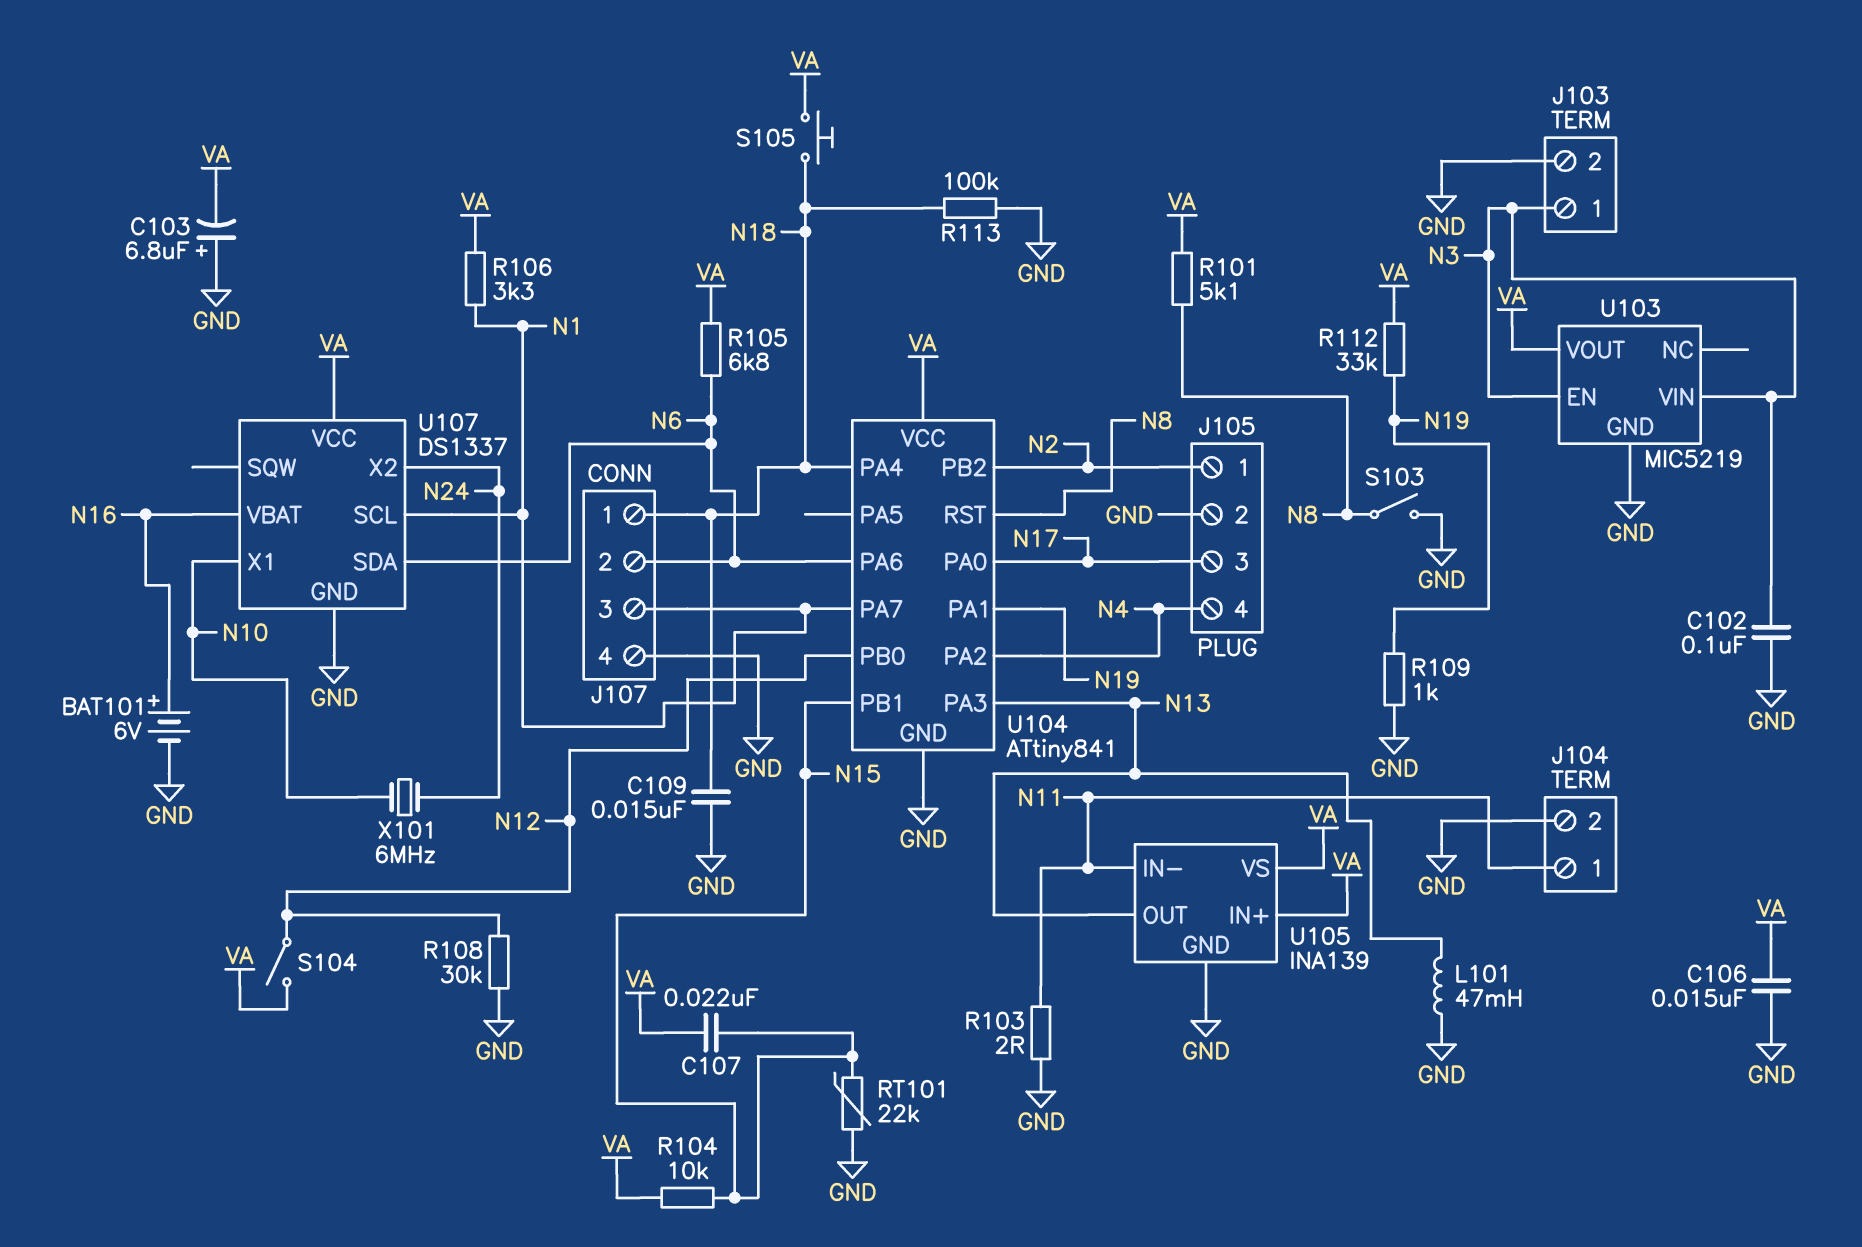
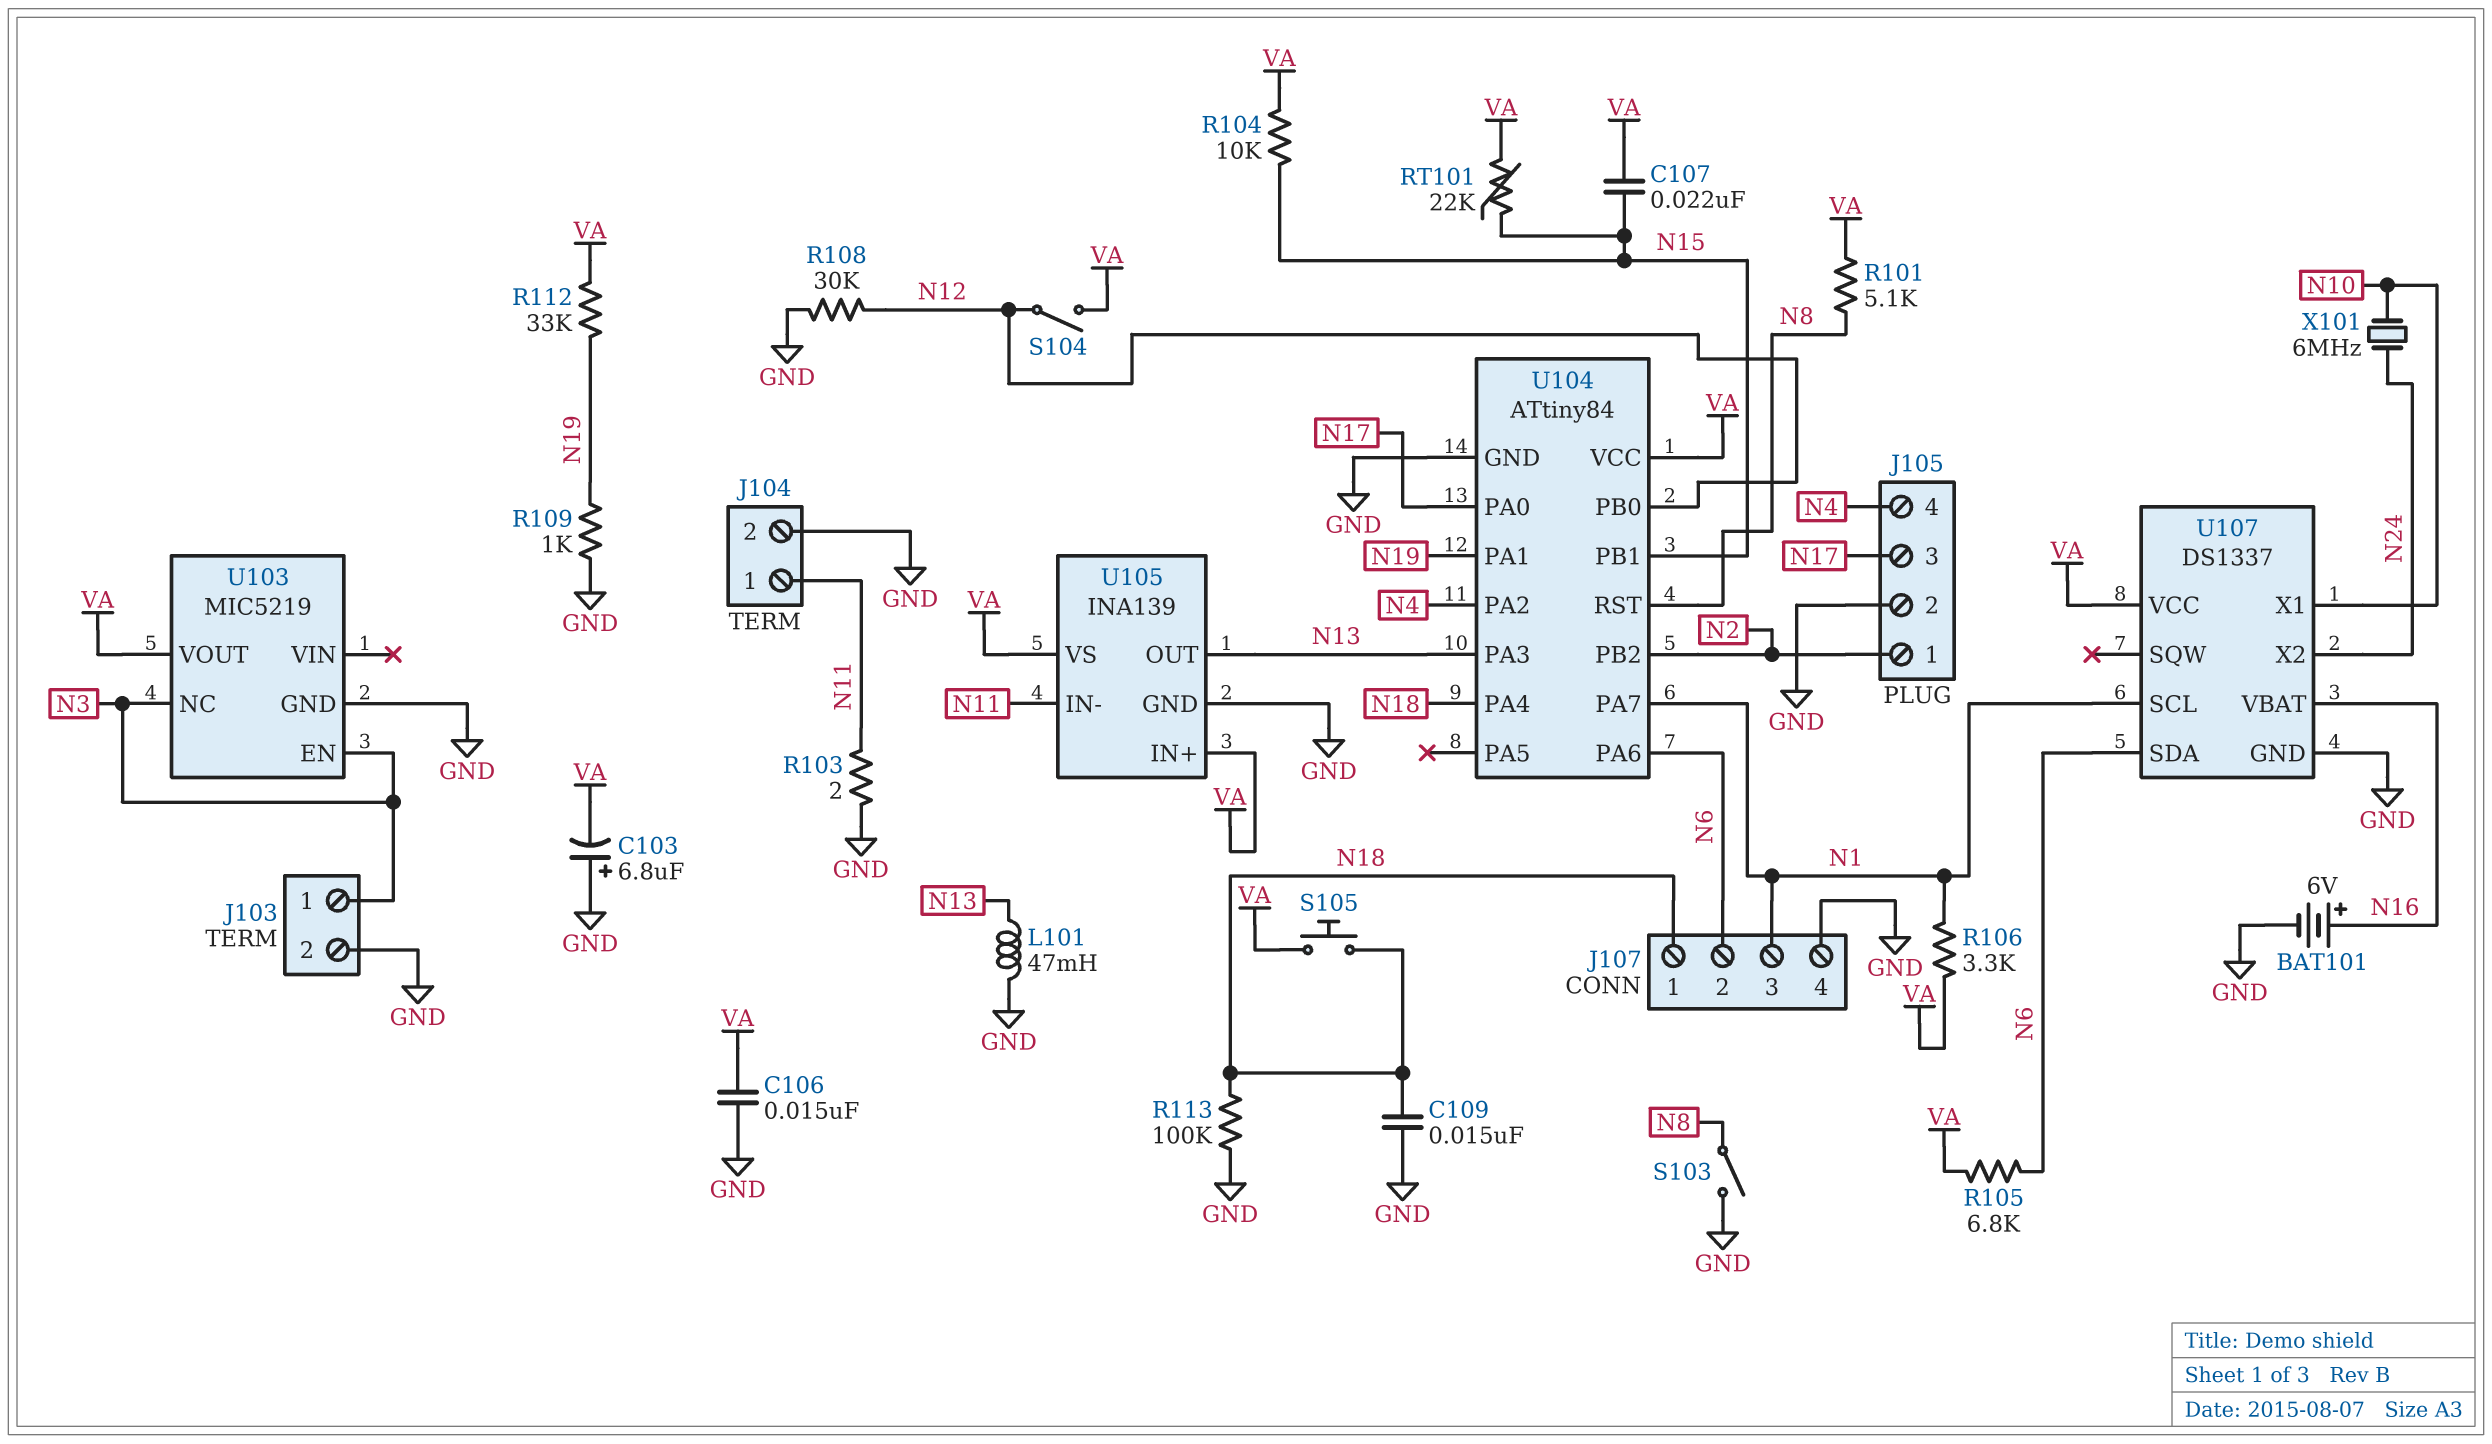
C102: 100nF (GND, N3) -> none
RT101: 22k (GND, N15) -> 22k (N15, VA)
U103 pin NC: none -> N3
U103 pin VIN: N3 -> none
U104: ATtiny841 -> ATtiny84

